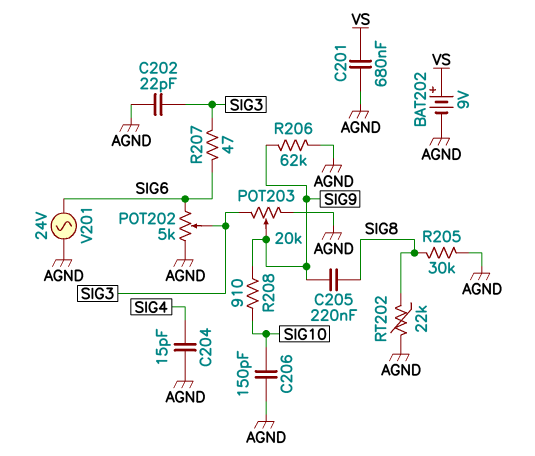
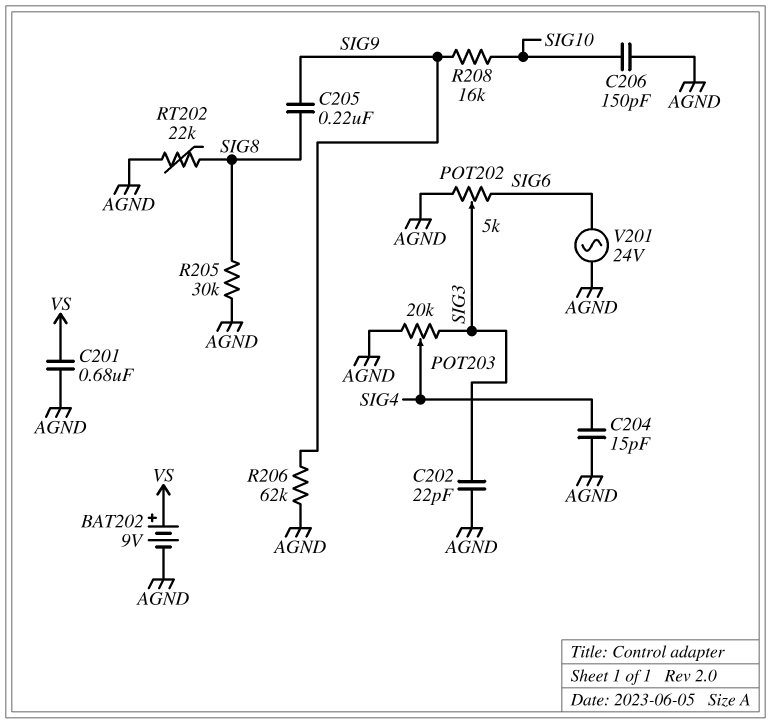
POT203: 20k (AGND, SIG3, wiper SIG9) -> 20k (AGND, SIG3, wiper SIG4)
R207: 47 (SIG3, SIG6) -> none
R208: 910 (SIG9, SIG10) -> 16k (SIG9, SIG10)

